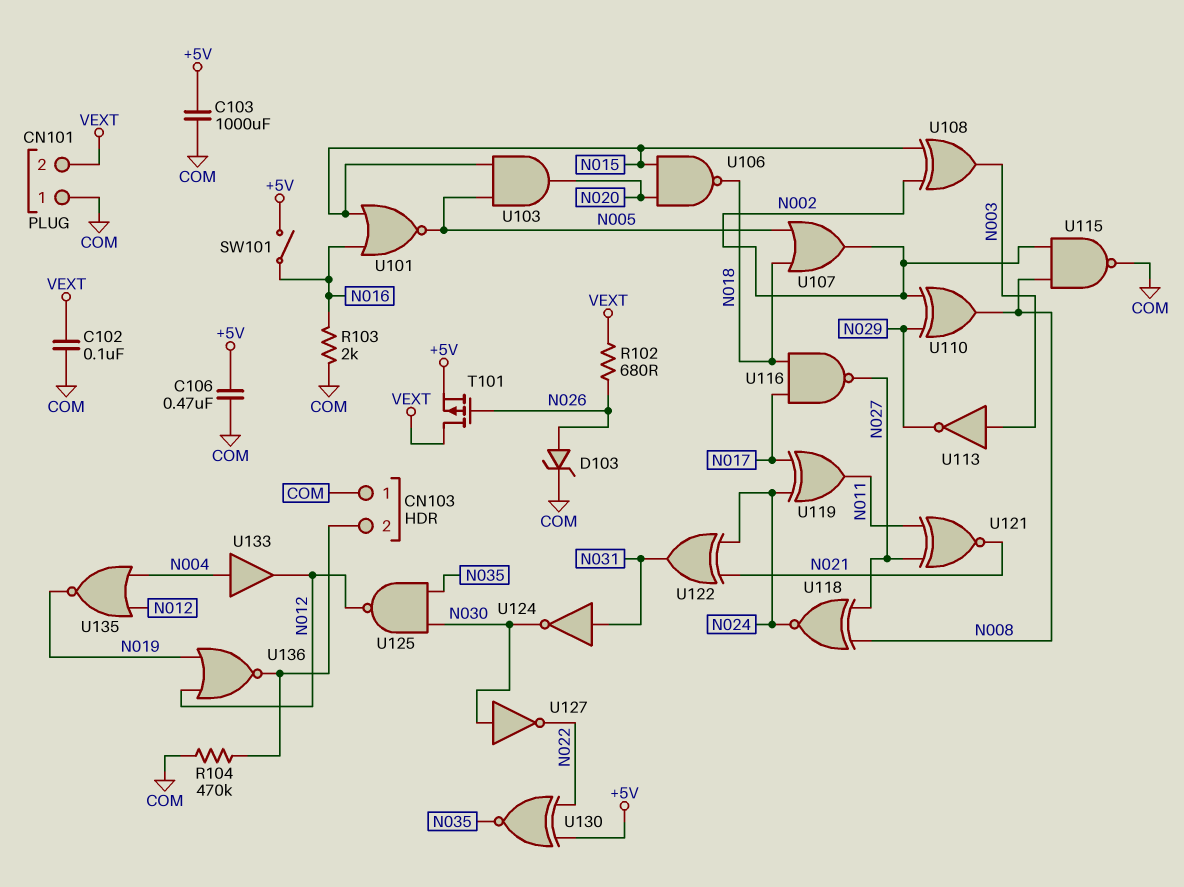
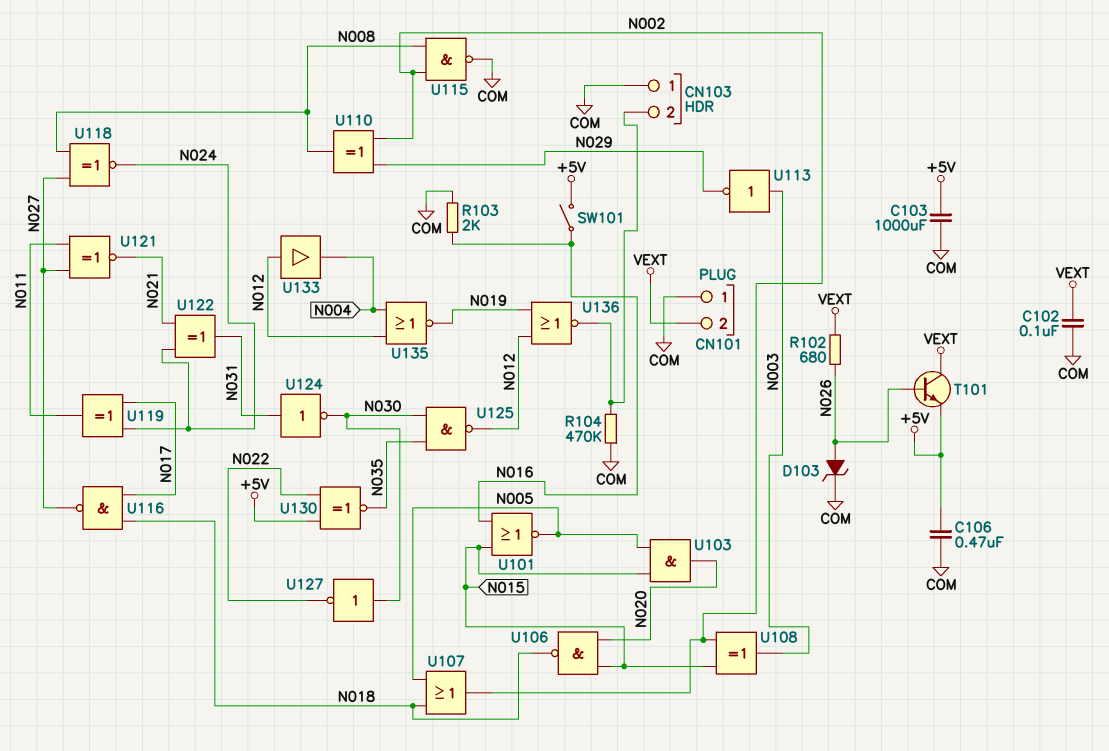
T101: PMOS (G N026, D VEXT, S +5V) -> NPN (B N026, C VEXT, E +5V)
U133: buffer (in N004, out N012) -> buffer (in N012, out N004)

